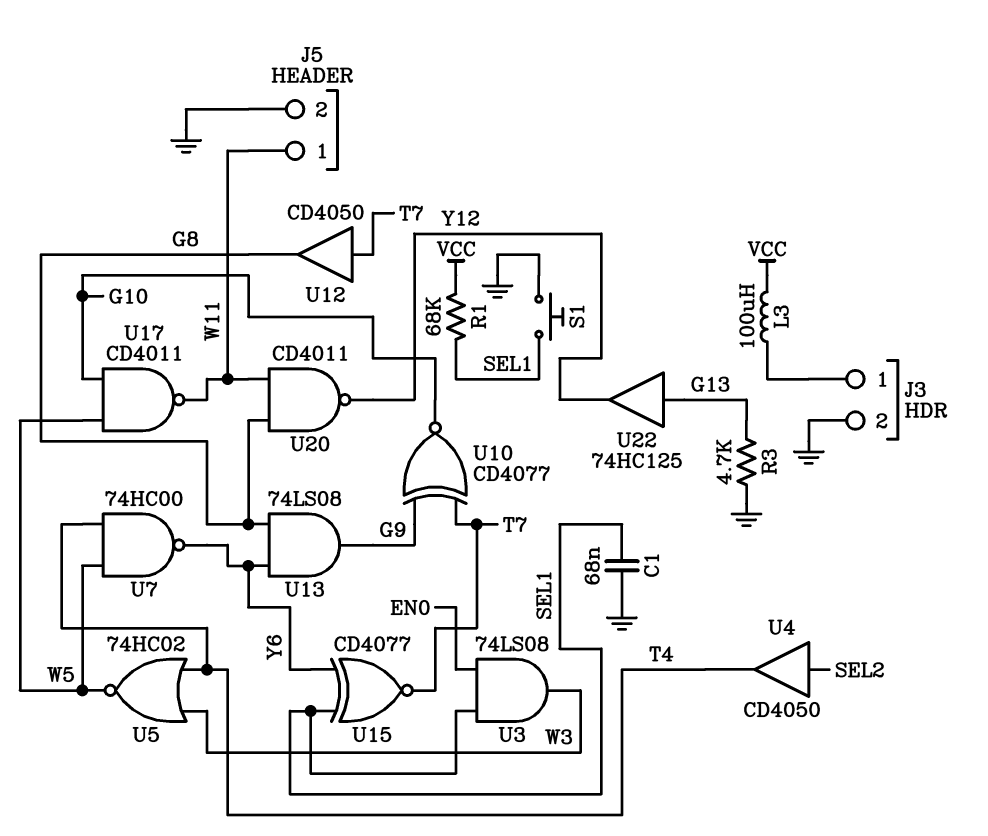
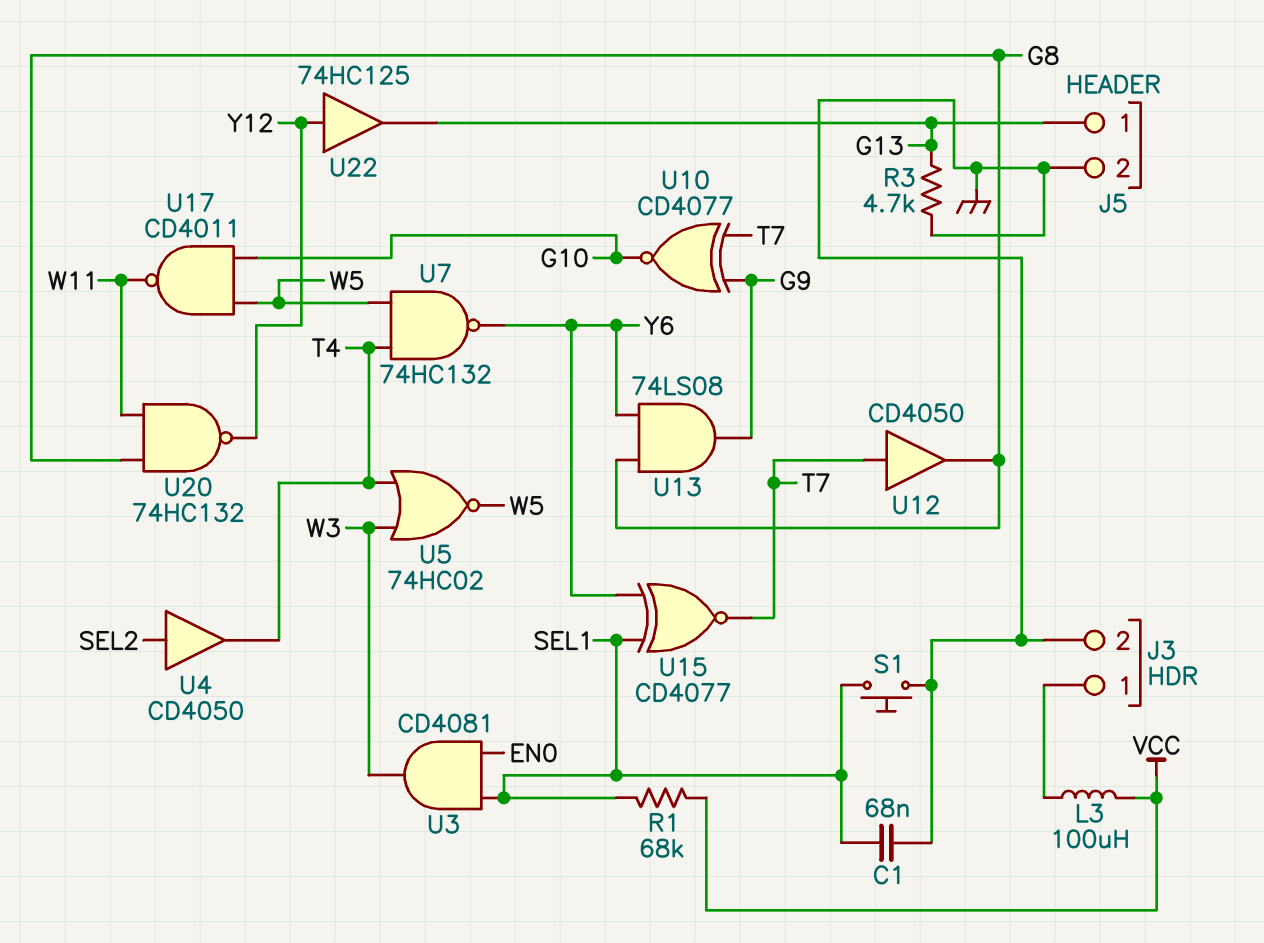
J5 pin 1: W11 -> G13
U3: AND 74LS08 (in EN0, in SEL1, out W3) -> AND CD4081 (in EN0, in SEL1, out W3)
U7: NAND 74HC00 (in T4, in W5, out Y6) -> NAND 74HC132 (in T4, in W5, out Y6)
U20: NAND CD4011 (in G8, in W11, out Y12) -> NAND 74HC132 (in G8, in W11, out Y12)
U22: buffer 74HC125 (in G13, out Y12) -> buffer 74HC125 (in Y12, out G13)

